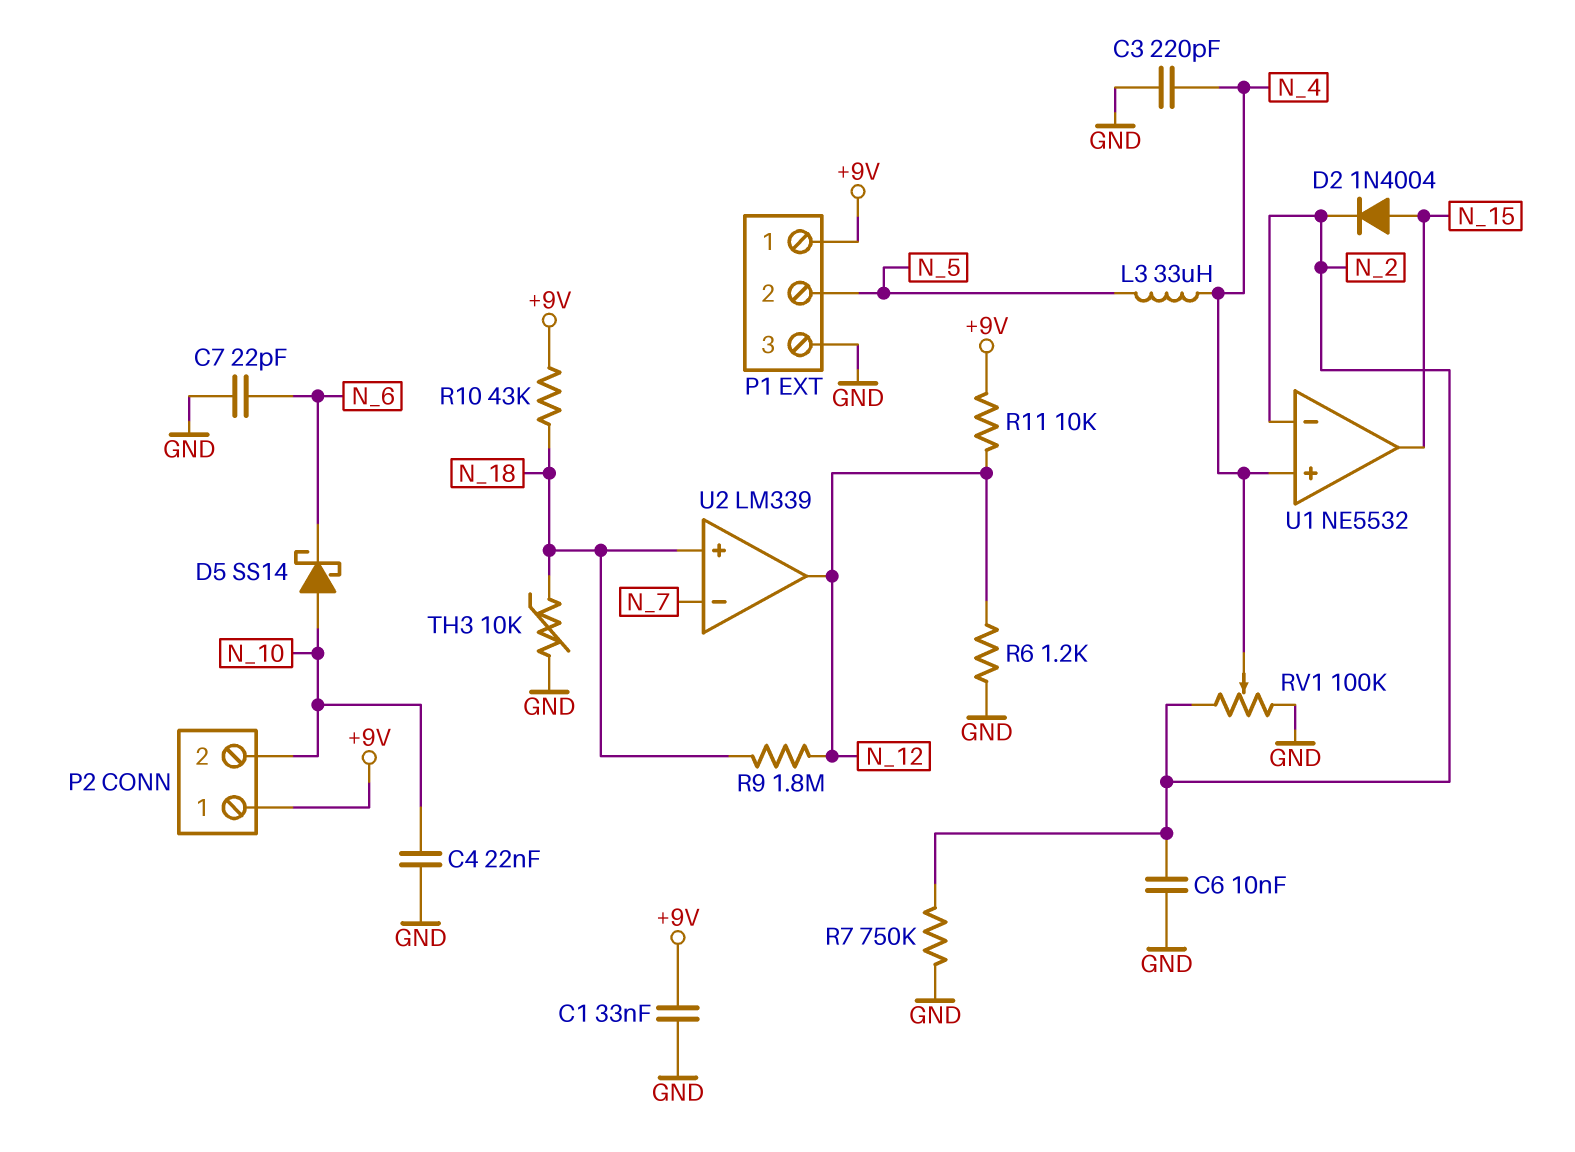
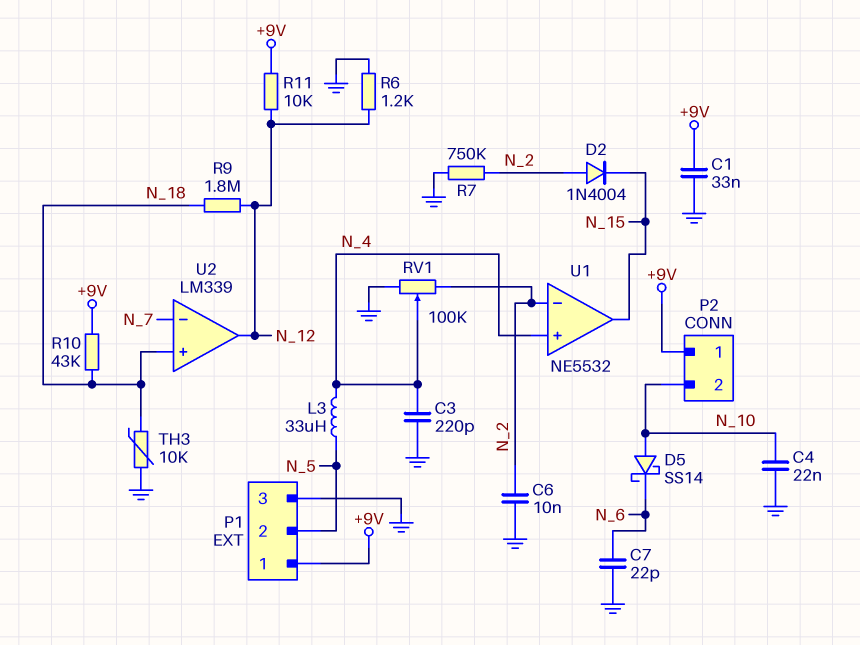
D2: diode 1N4004 (A N_15, K N_2) -> diode 1N4004 (A N_2, K N_15)

